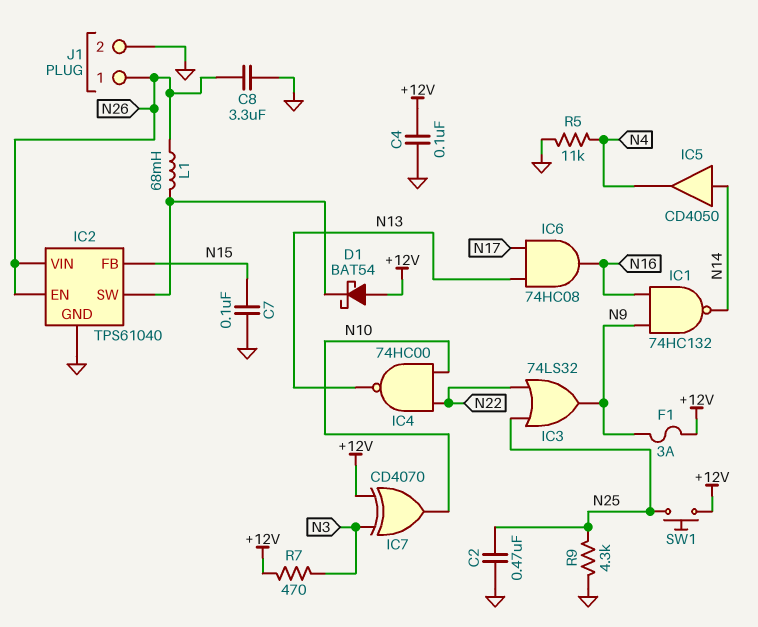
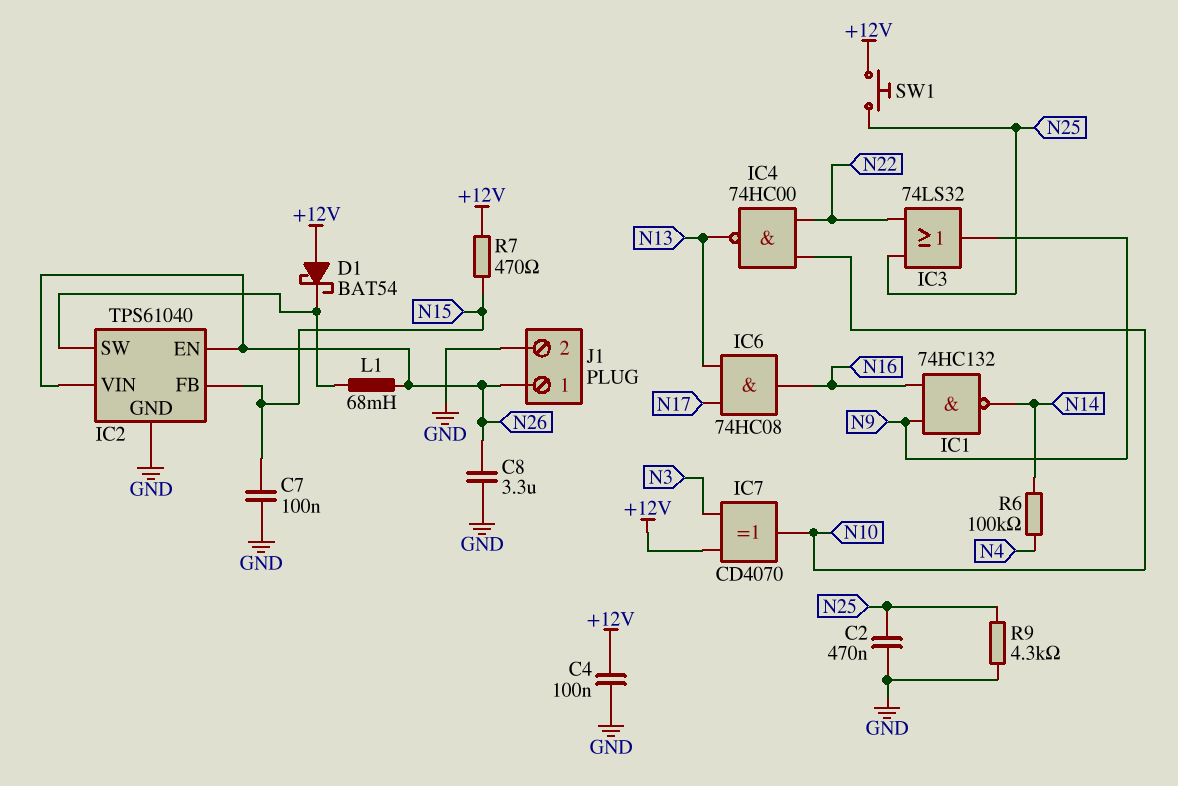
F1: 3A (+12V, N9) -> none
IC5: buffer CD4050 (in N14, out N4) -> none
R5: 11k (GND, N4) -> none
R6: none -> 100k (N4, N14)
R7: 470 (+12V, N3) -> 470 (+12V, N15)

